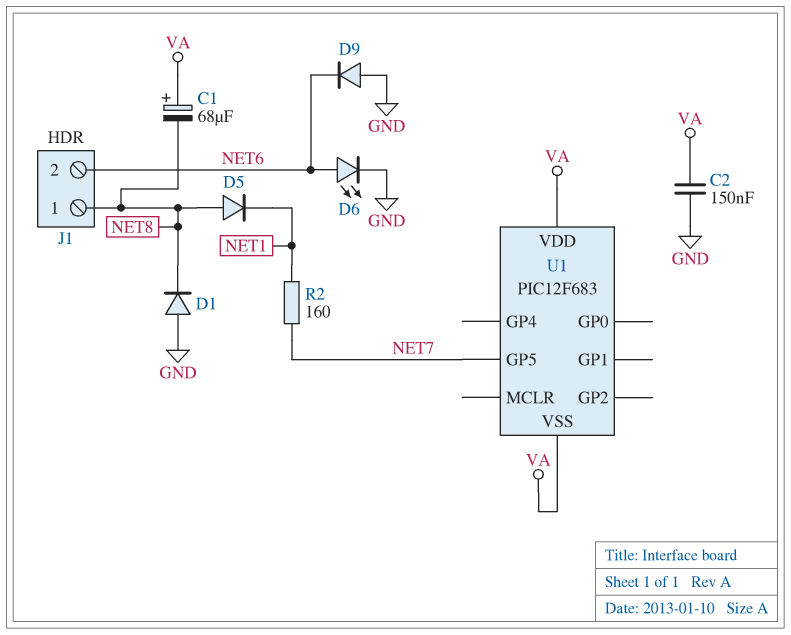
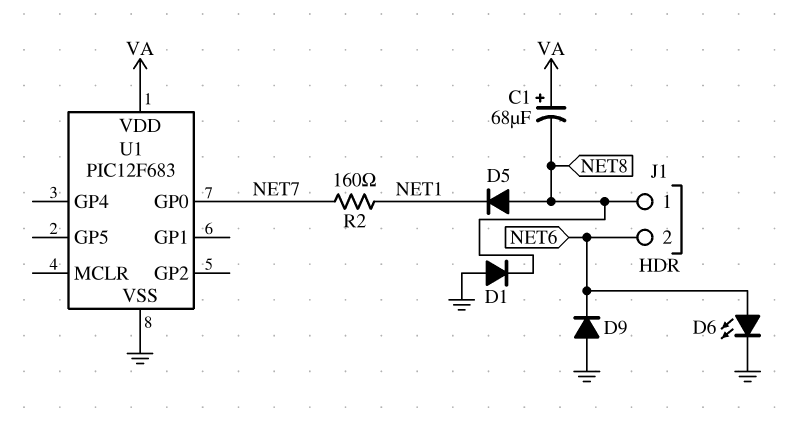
C2: 150nF (GND, VA) -> none
U1 pin GP0: none -> NET7
U1 pin GP5: NET7 -> none
U1 pin VSS: VA -> GND

